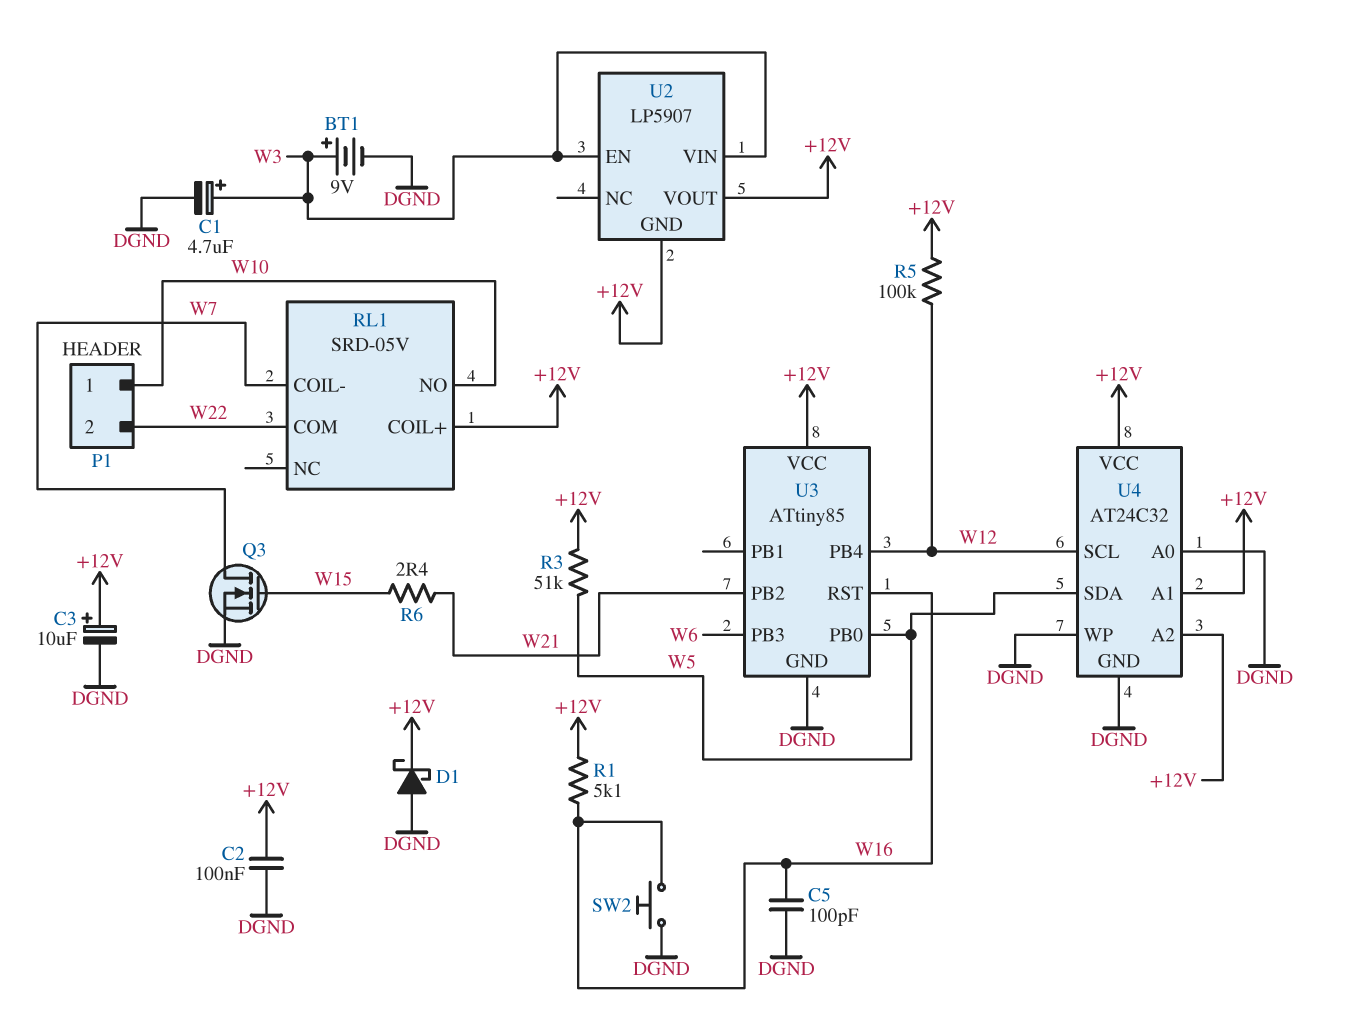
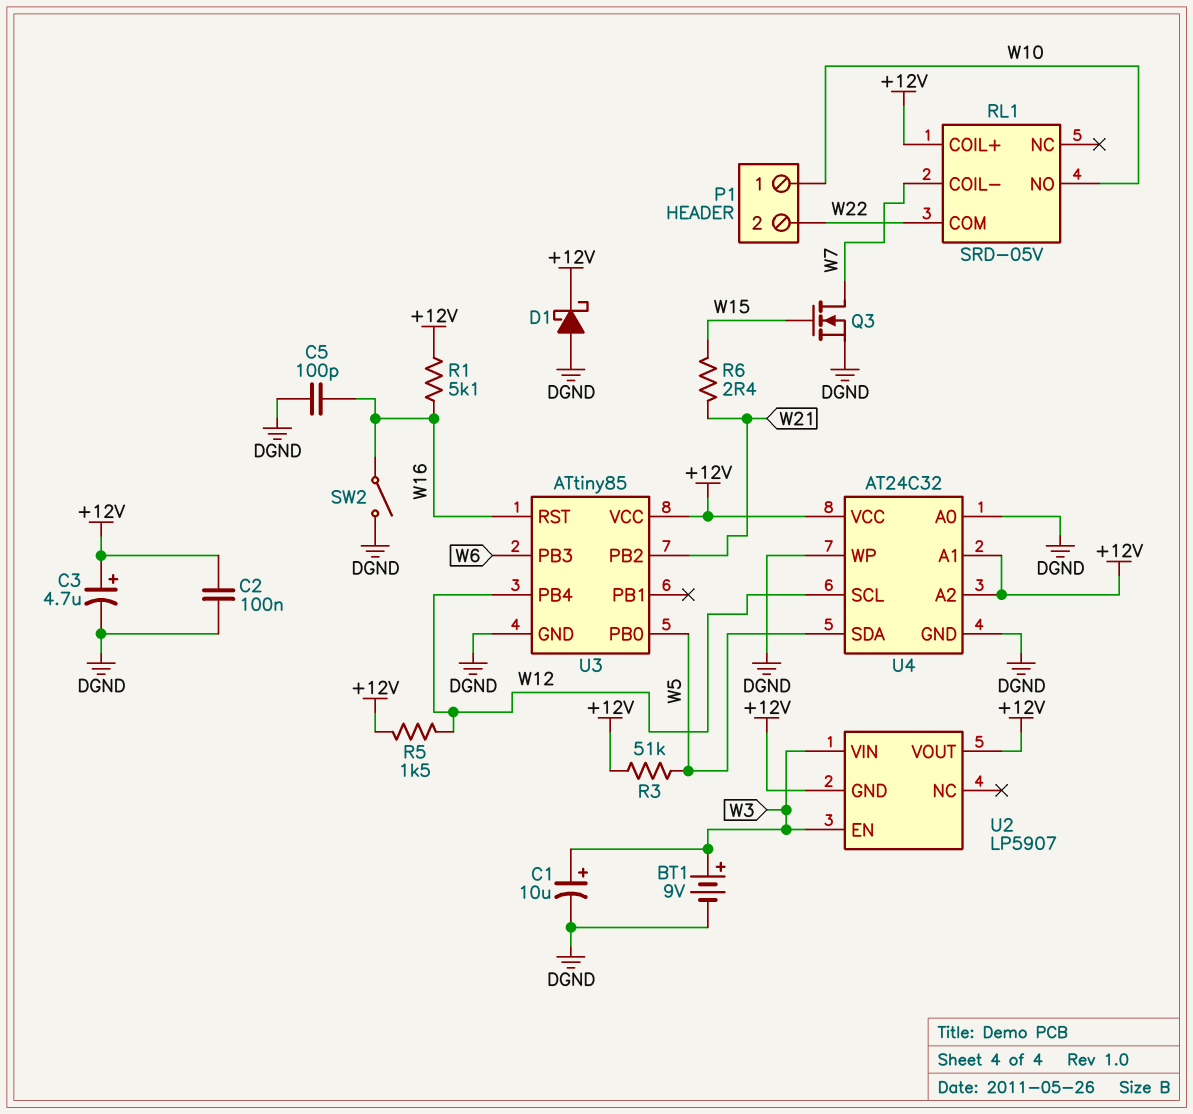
C1: 4.7uF (plus W3, minus DGND) -> 10uF (plus W3, minus DGND)
C3: 10uF (plus +12V, minus DGND) -> 4.7uF (plus +12V, minus DGND)
R5: 100k (+12V, W12) -> 1.5k (+12V, W12)
SW2: button (DGND, W16) -> switch (DGND, W16)

